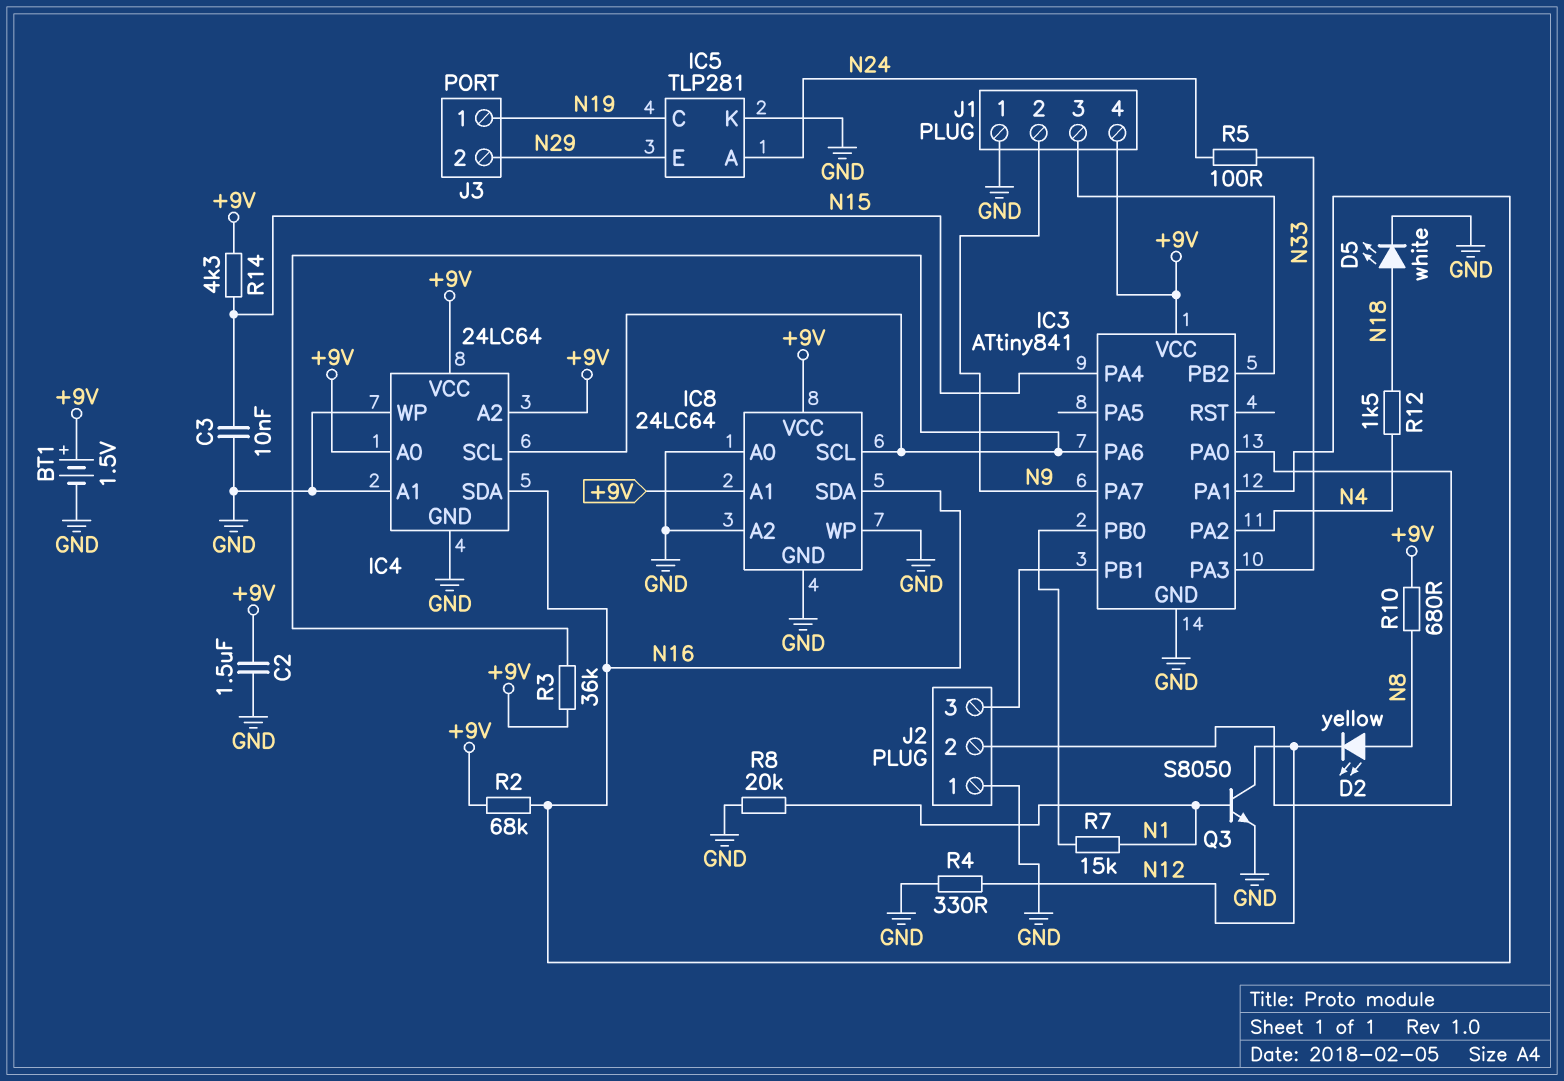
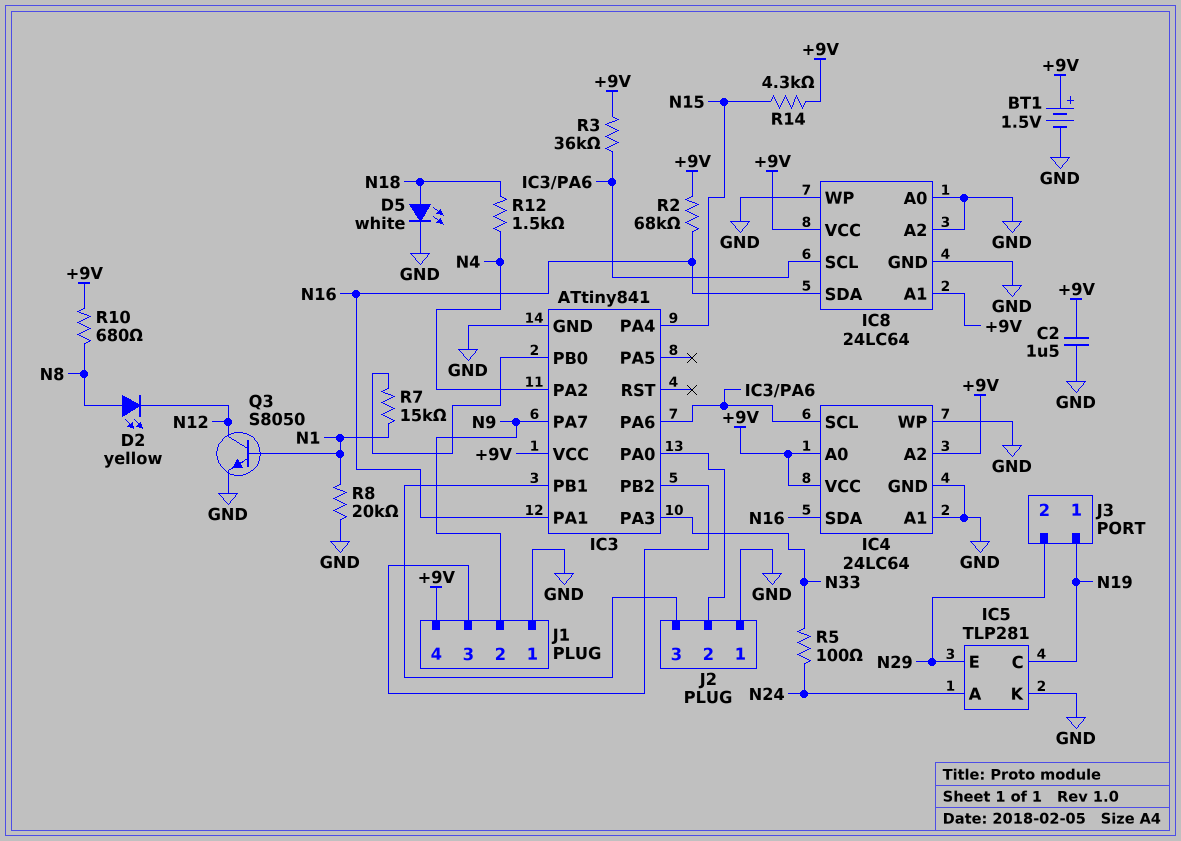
C3: 10nF (GND, N15) -> none
R4: 330 (GND, N12) -> none

